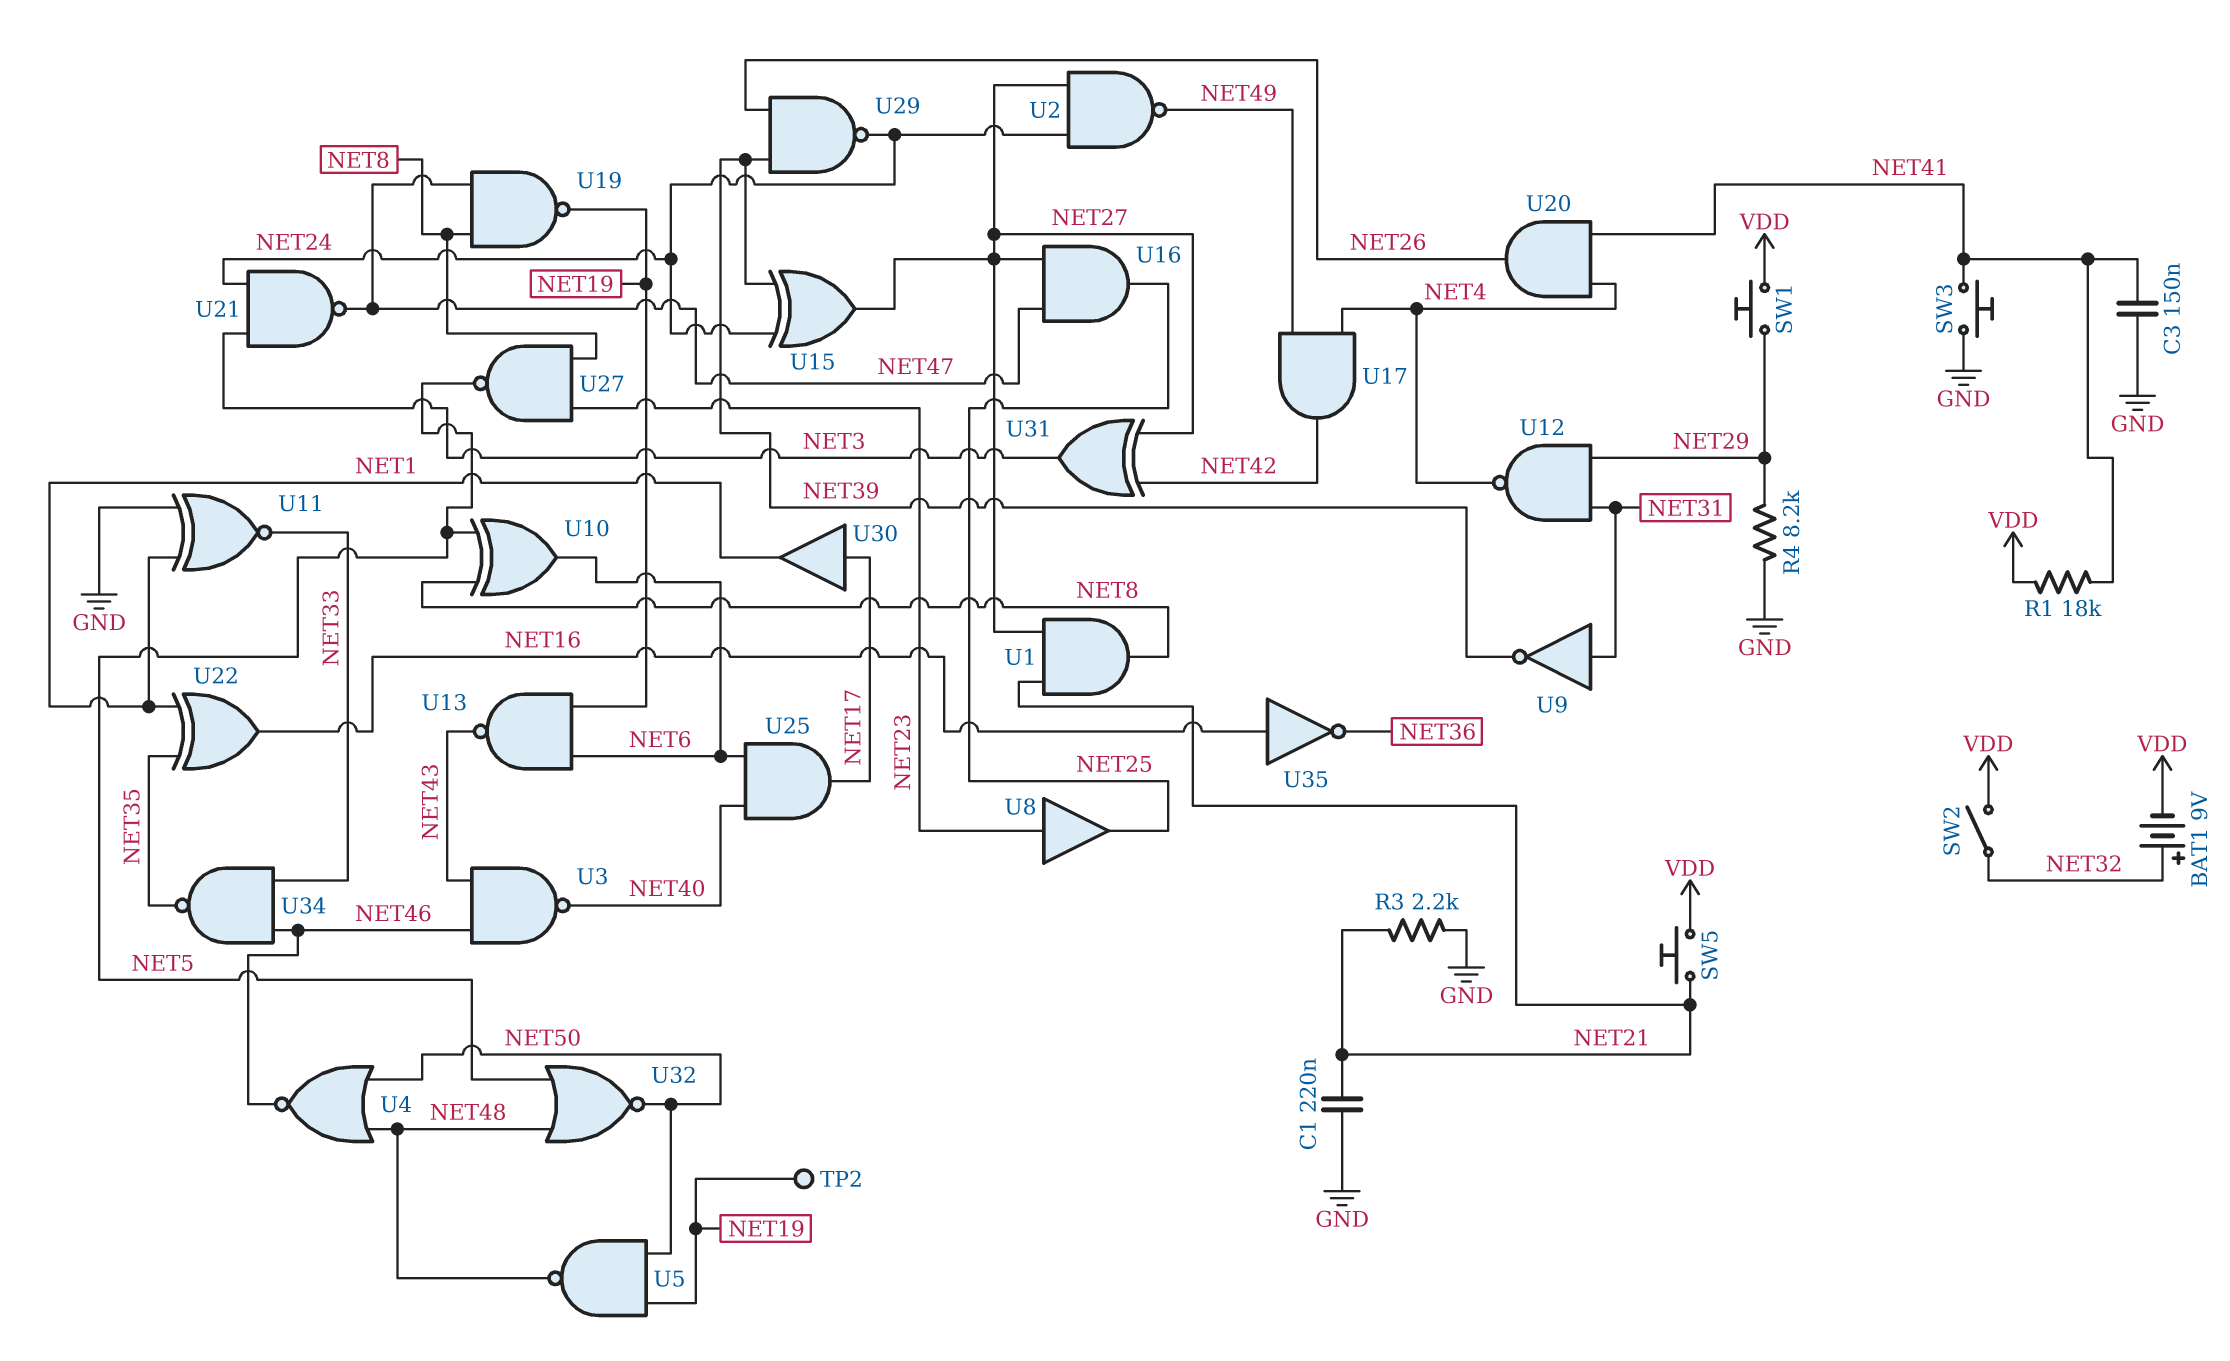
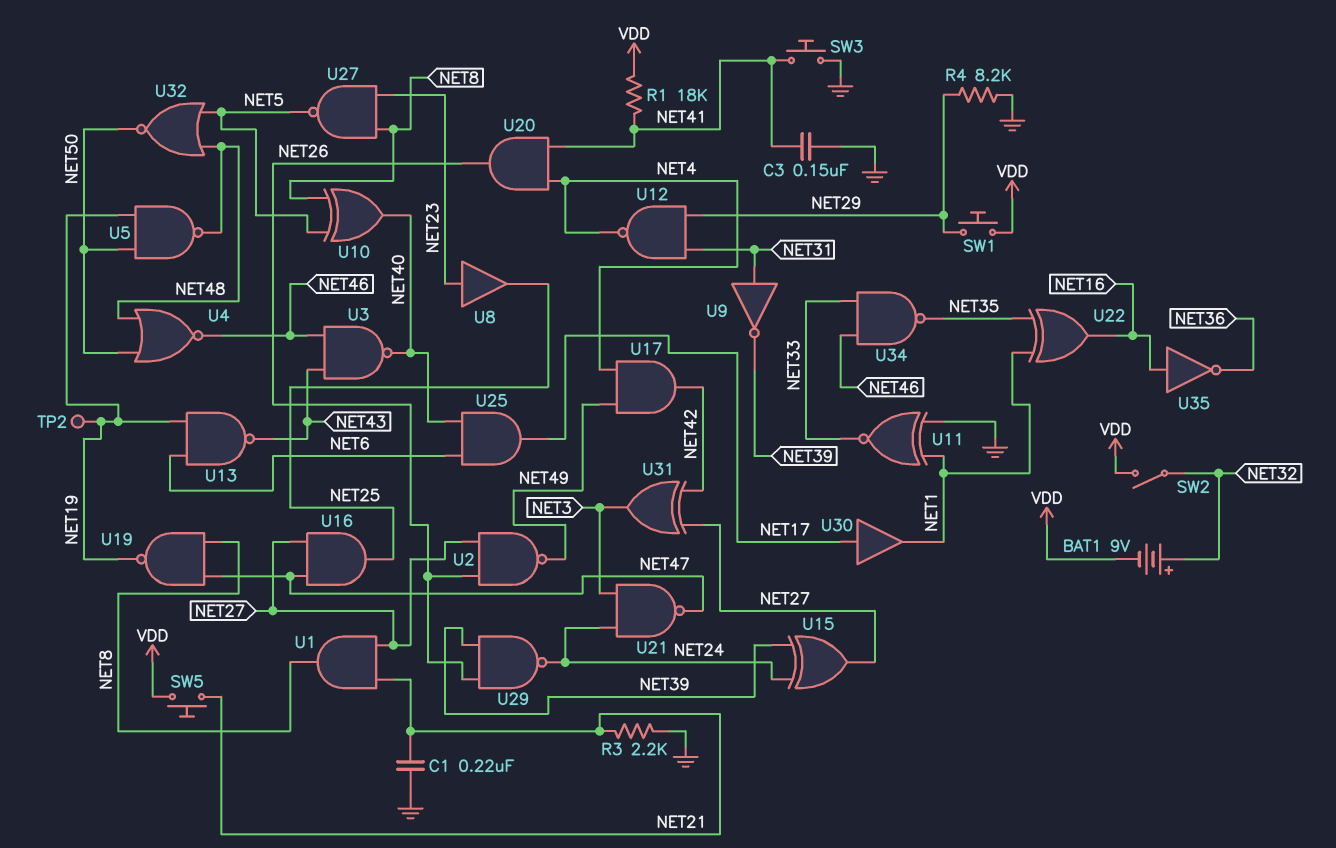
U2: NAND (in NET24, in NET27, out NET49) -> NAND (in NET26, in NET27, out NET49)
U10: XOR (in NET5, in NET8, out NET6) -> XOR (in NET5, in NET8, out NET40)

